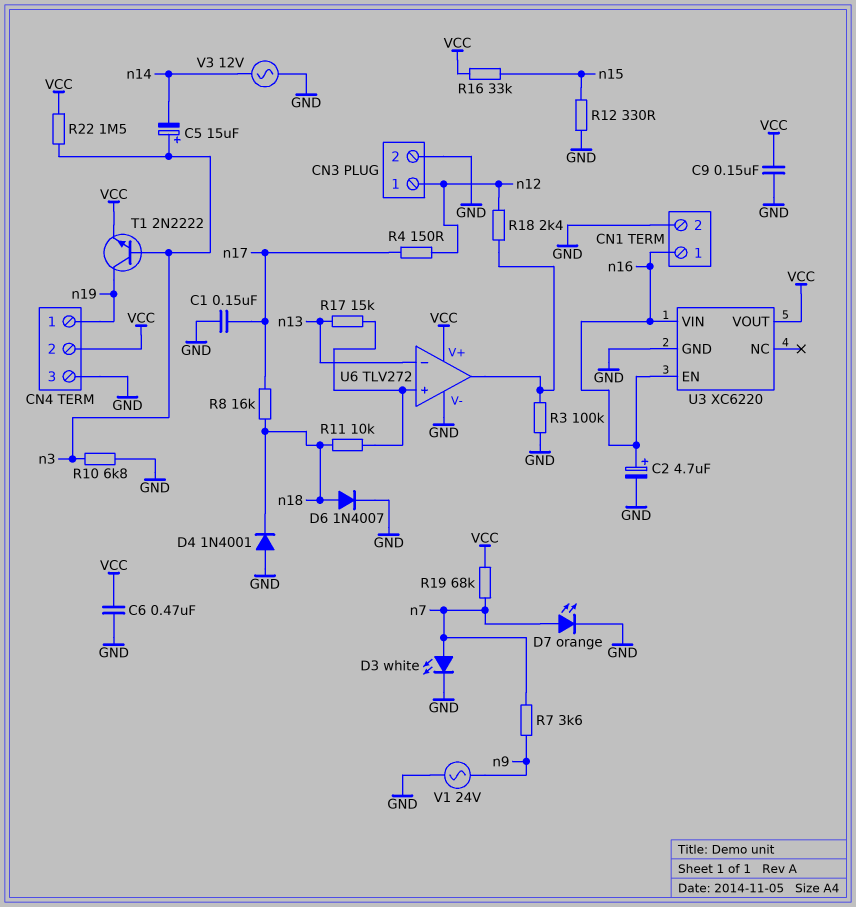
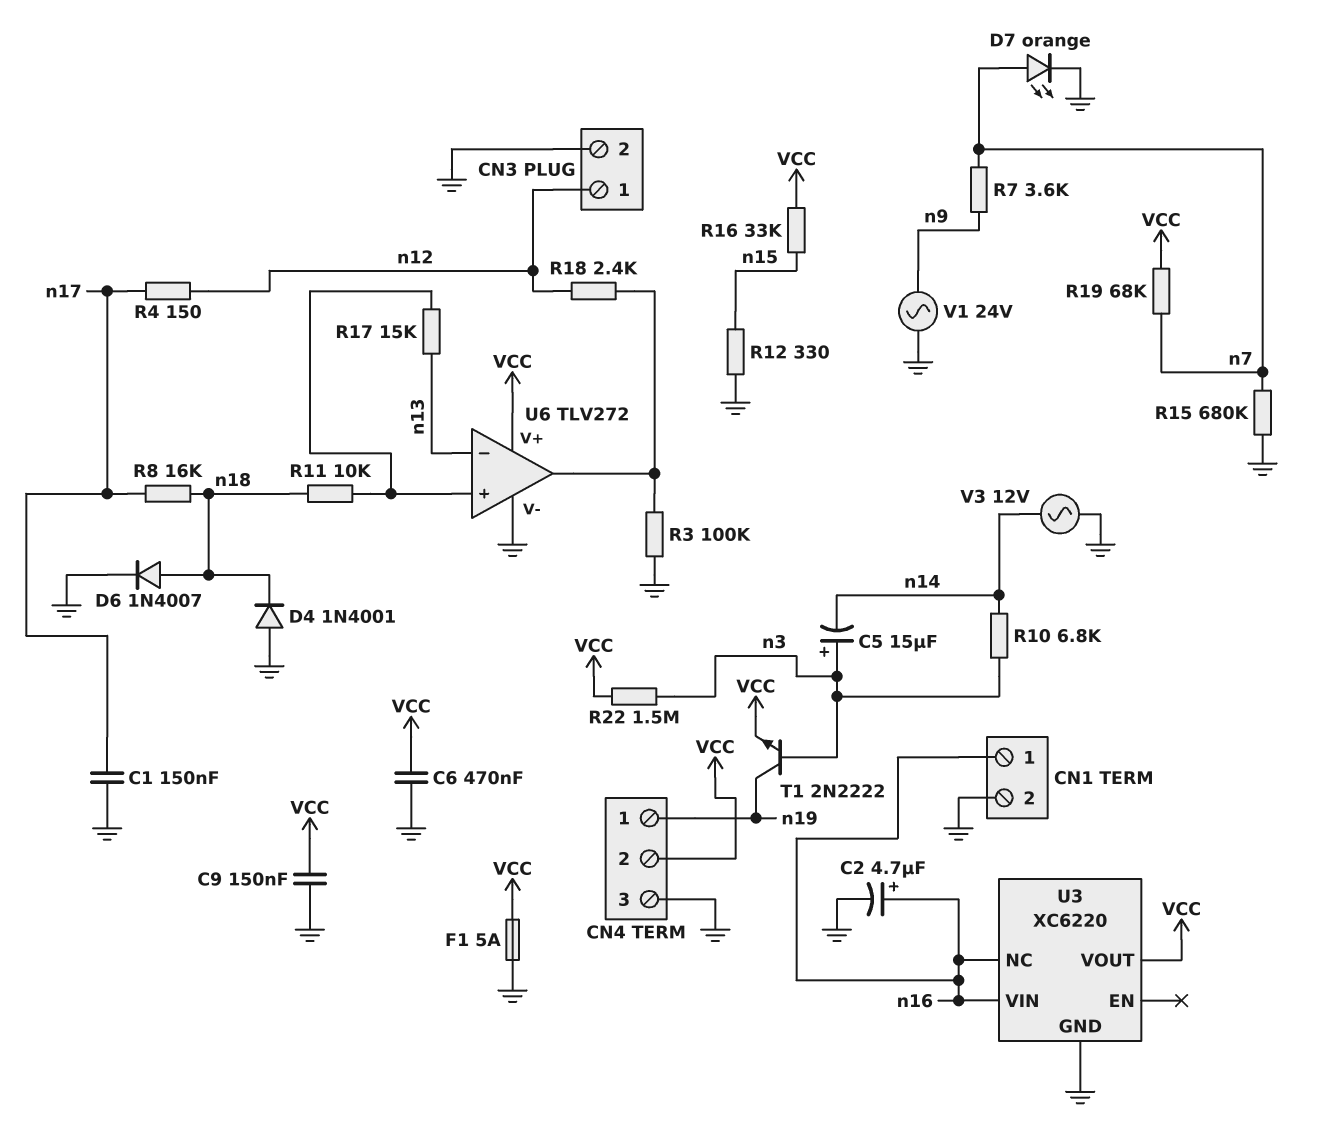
D3: LED white (A n7, K GND) -> none
F1: none -> 5A (GND, VCC)
R10: 6.8k (GND, n3) -> 6.8k (n3, n14)
R15: none -> 680k (GND, n7)
U3 pin EN: n16 -> none
U3 pin NC: none -> n16

